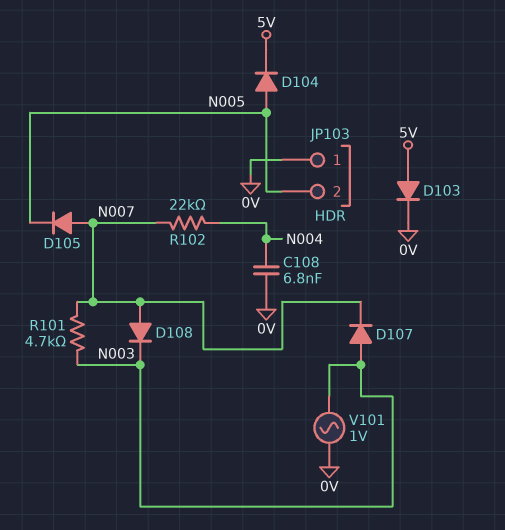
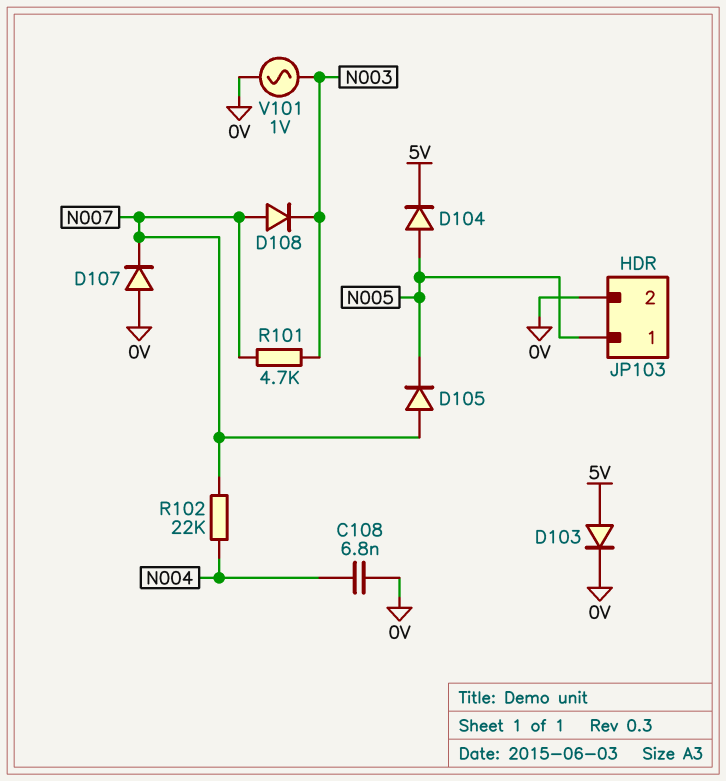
D107: diode (A N003, K N007) -> diode (A 0V, K N007)
JP103 pin 1: 0V -> N005
JP103 pin 2: N005 -> 0V

